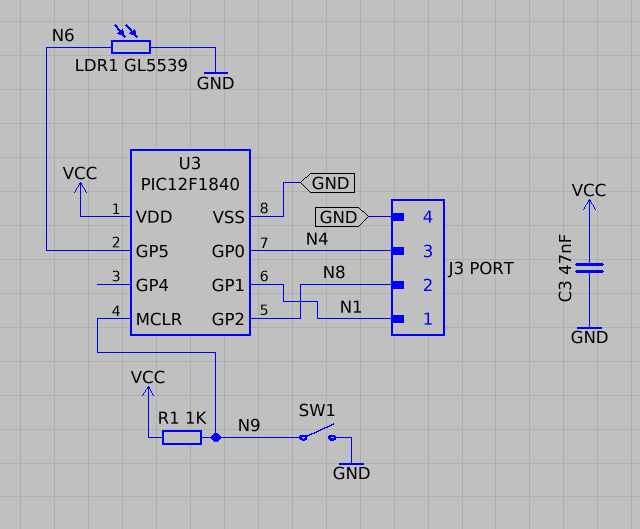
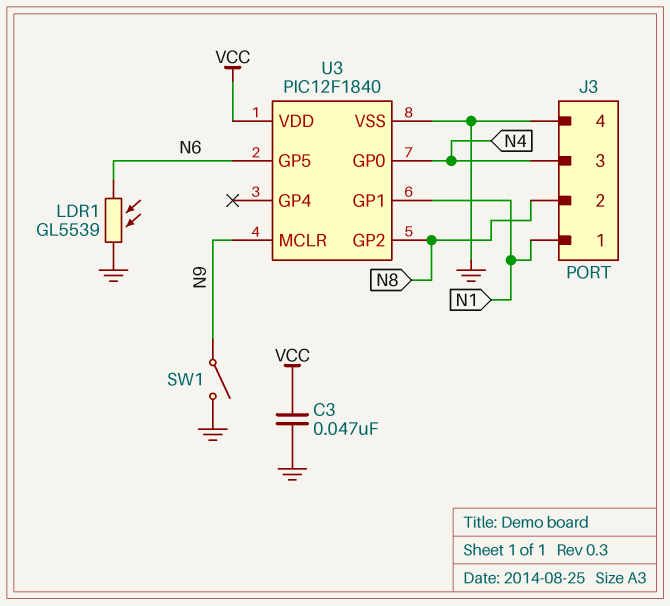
R1: 1k (N9, VCC) -> none

